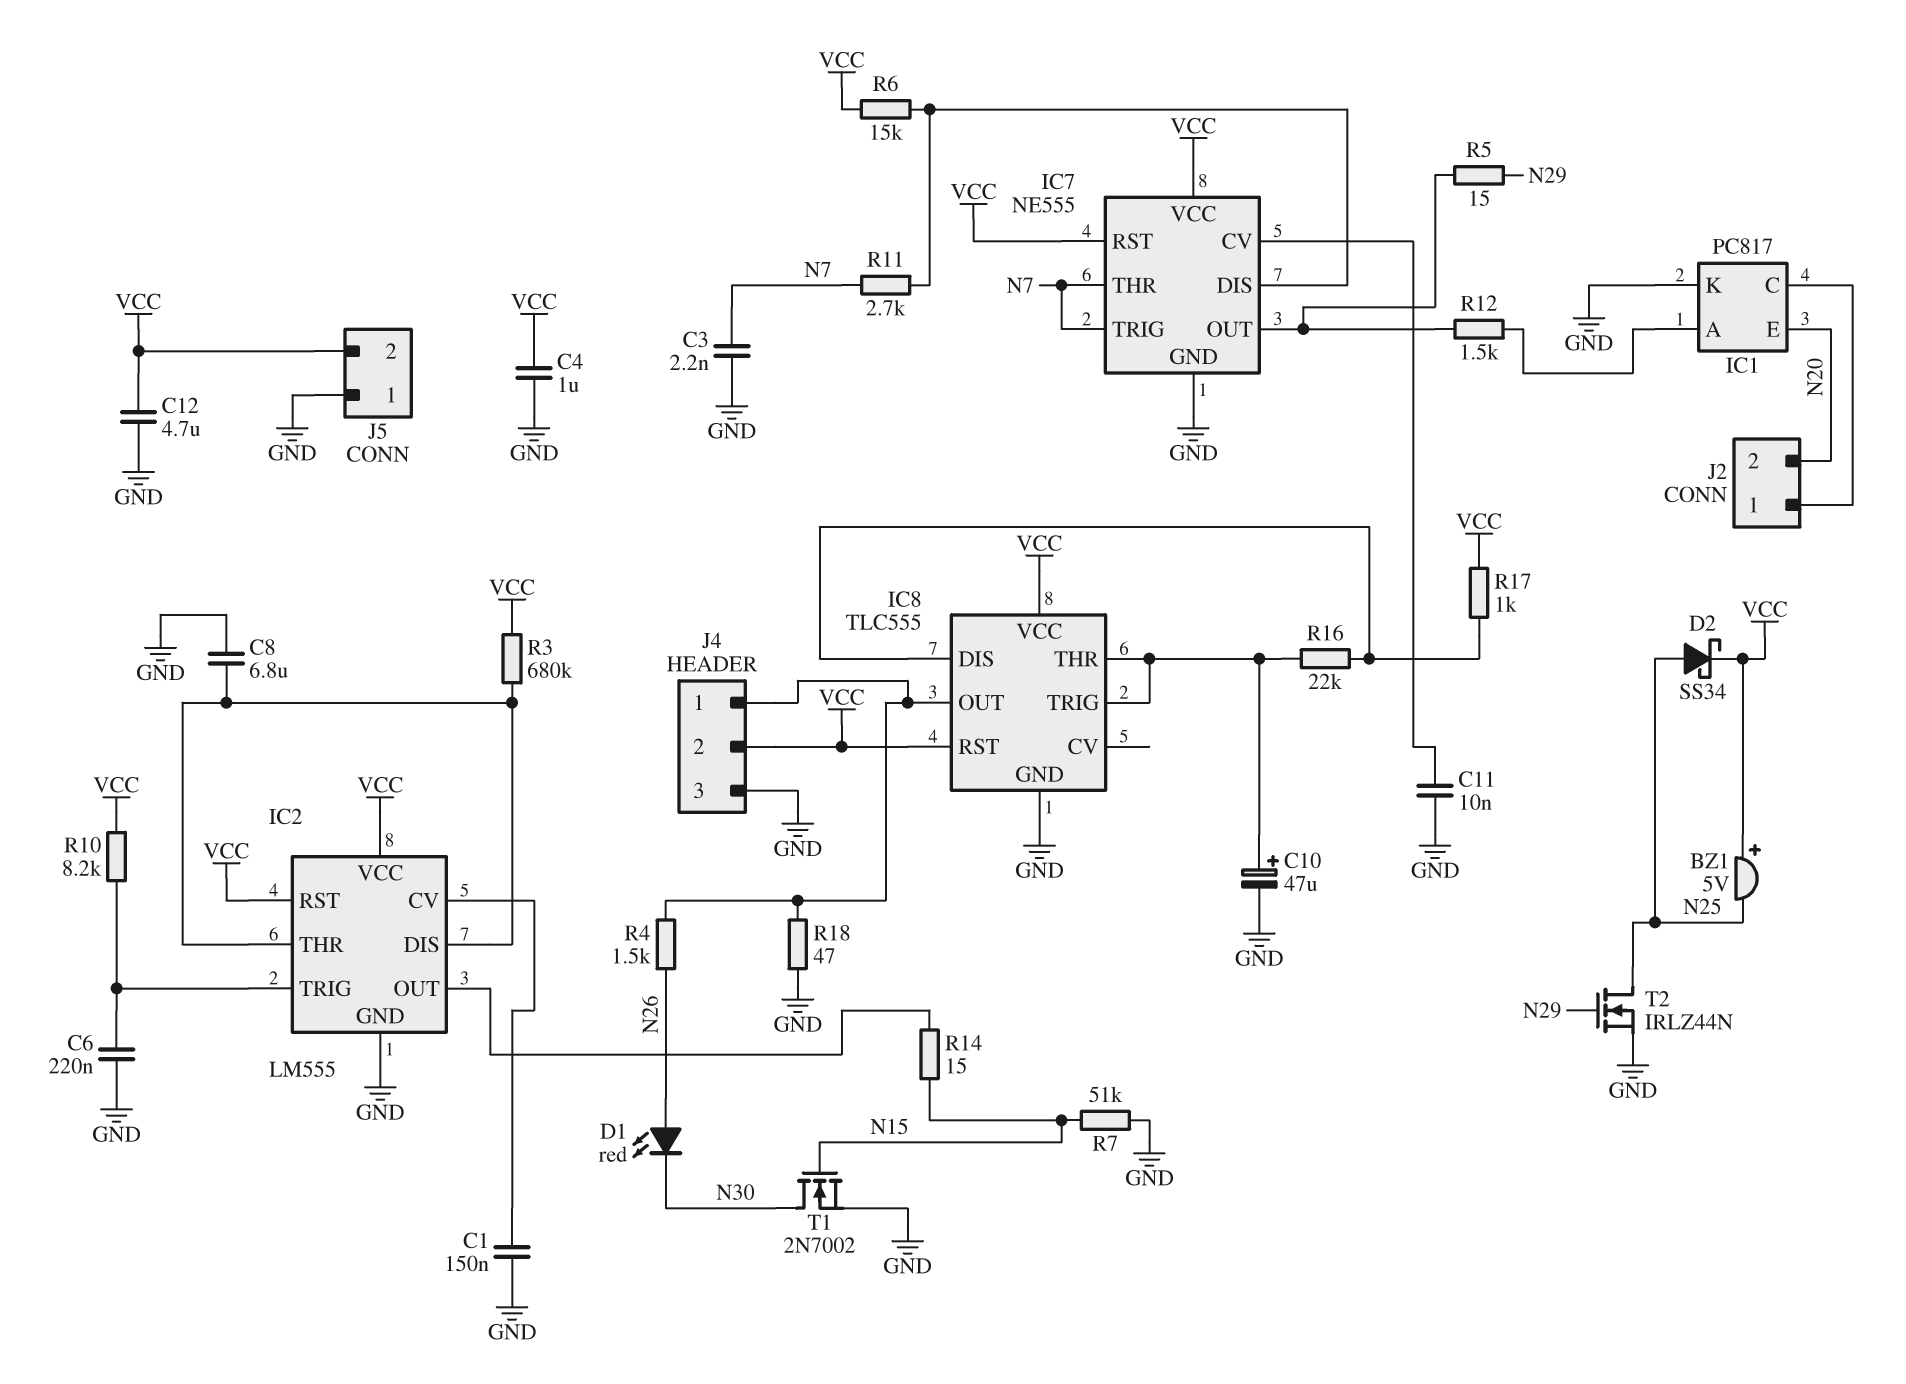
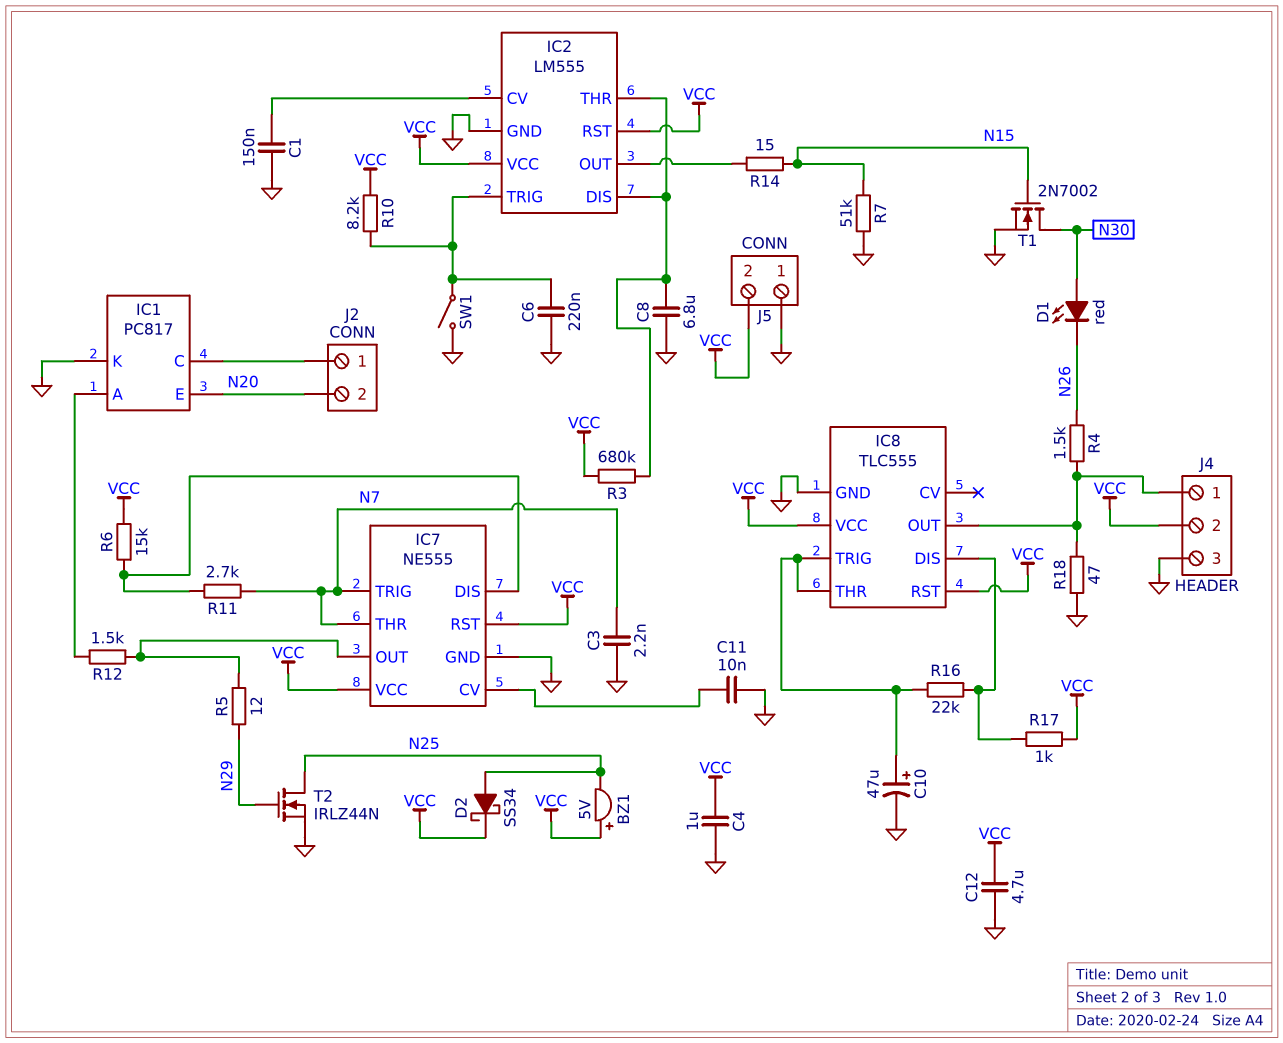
D1: LED red (A N26, K N30) -> LED red (A N30, K N26)
R5: 15 (IC7/OUT, N29) -> 12 (IC7/OUT, N29)
SW1: none -> switch (GND, IC2/TRIG)

